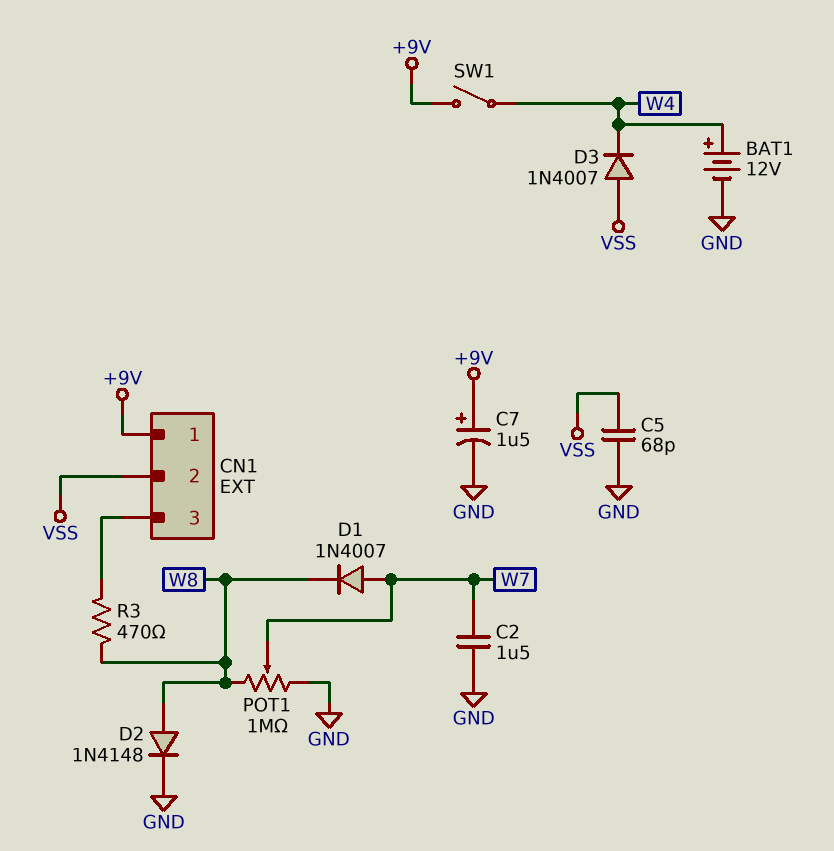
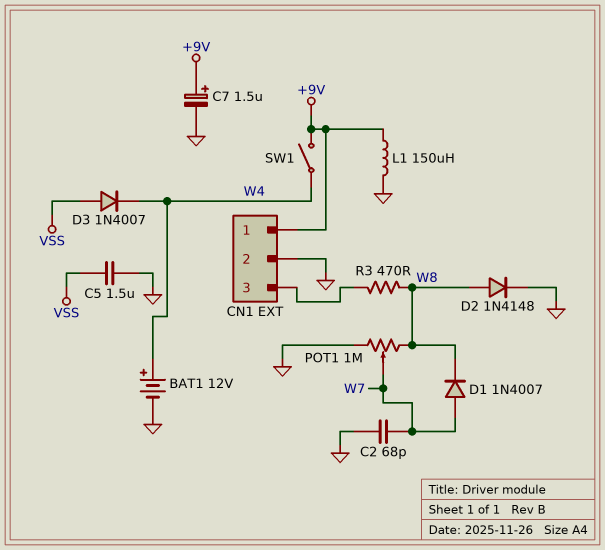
C2: 1.5uF (GND, W7) -> 68pF (GND, W7)
C5: 68pF (GND, VSS) -> 1.5uF (GND, VSS)
CN1 pin 2: VSS -> GND
L1: none -> 150uH (+9V, GND)

